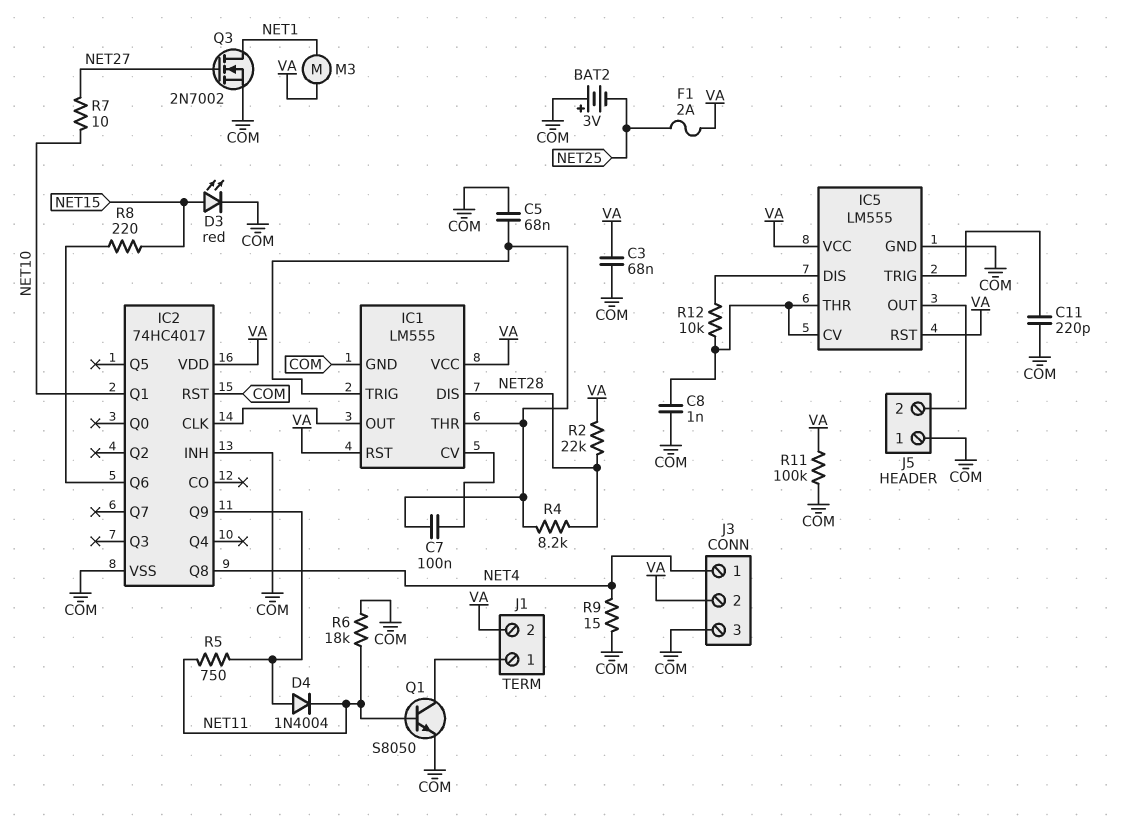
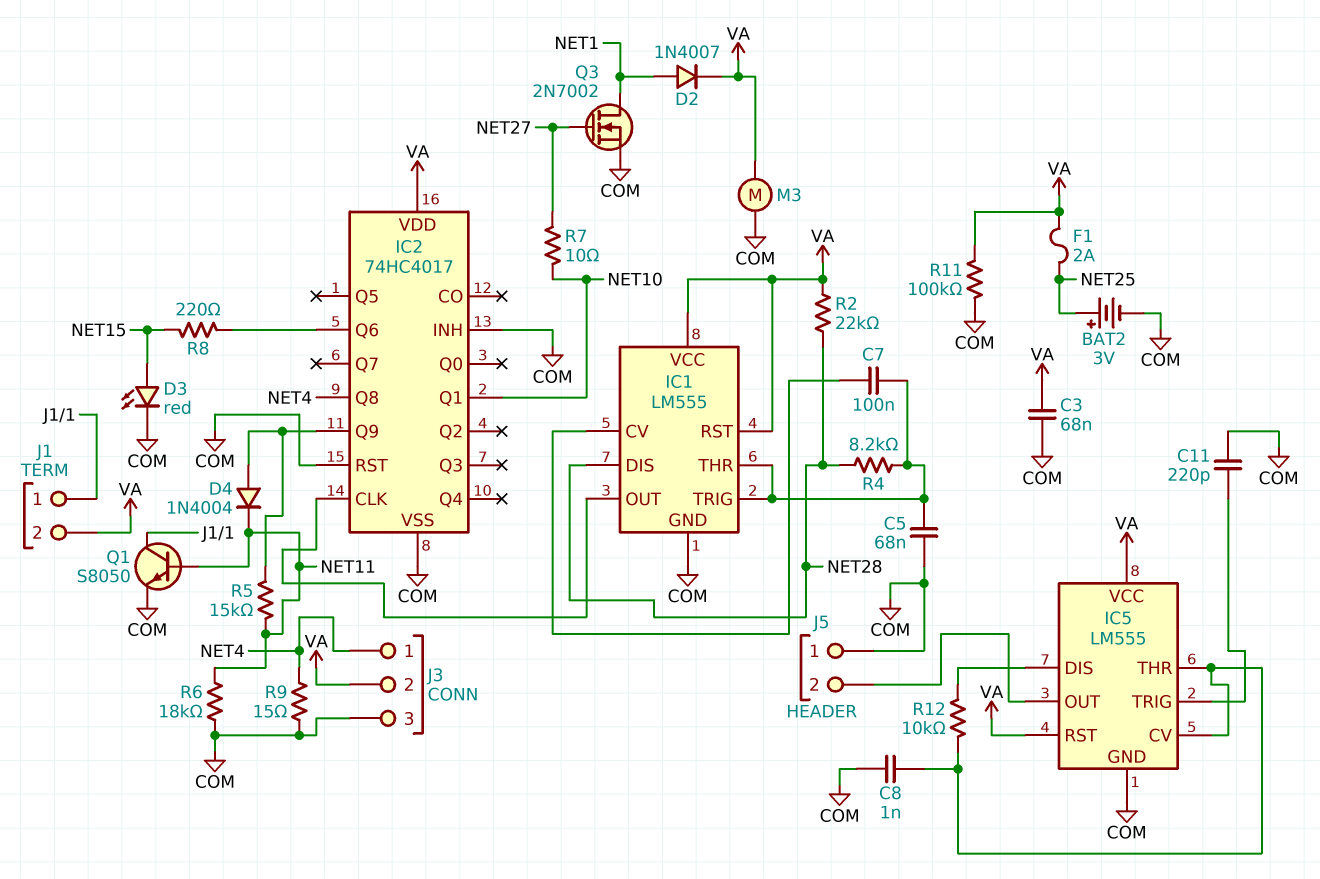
BAT2: 3V (plus COM, minus NET25) -> 3V (plus NET25, minus COM)
D2: none -> diode 1N4007 (A NET1, K VA)
M3: motor (NET1, VA) -> motor (COM, VA)
R5: 750 (IC2/Q9, NET11) -> 15k (IC2/Q9, NET11)

